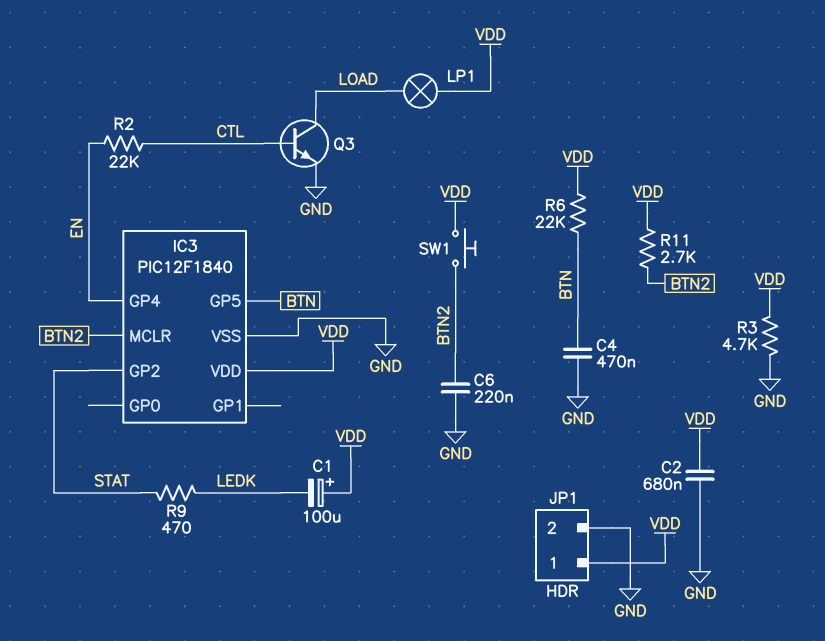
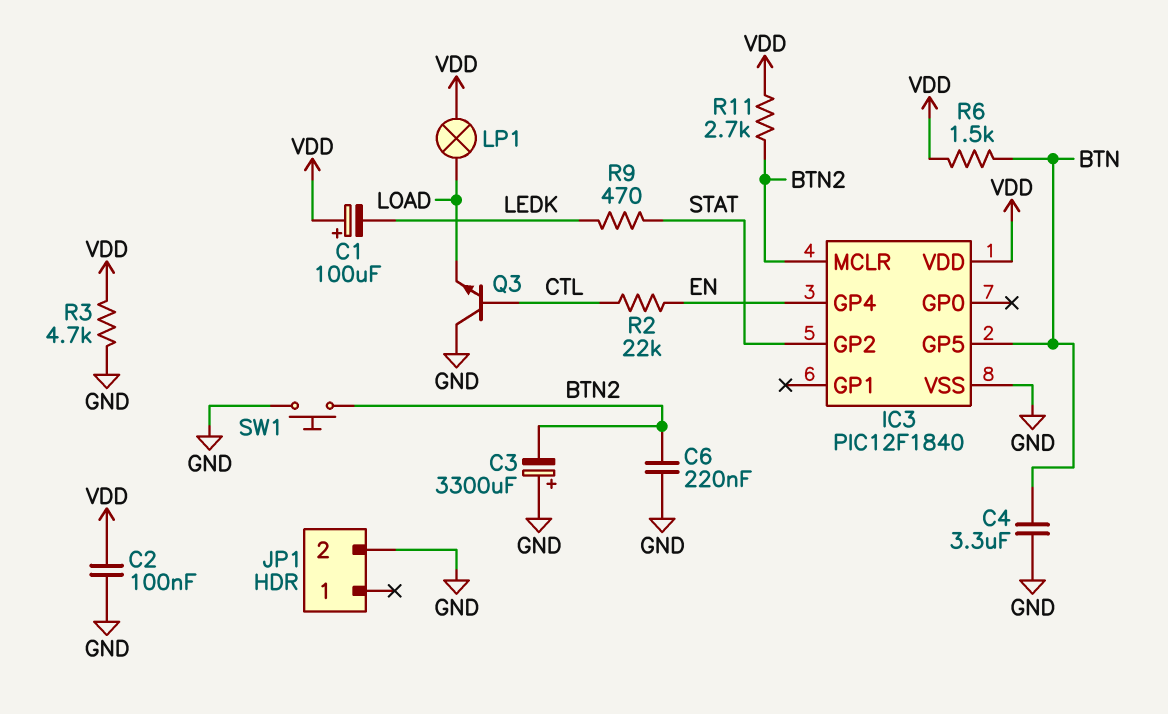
C2: 680nF (GND, VDD) -> 100nF (GND, VDD)
C3: none -> 3300uF (plus GND, minus BTN2)
C4: 470nF (BTN, GND) -> 3.3uF (BTN, GND)
JP1 pin 1: VDD -> none
Q3: NPN (B CTL, C LOAD, E GND) -> NPN (B CTL, C GND, E LOAD)
R6: 22k (BTN, VDD) -> 1.5k (BTN, VDD)
SW1: button (BTN2, VDD) -> button (BTN2, GND)

